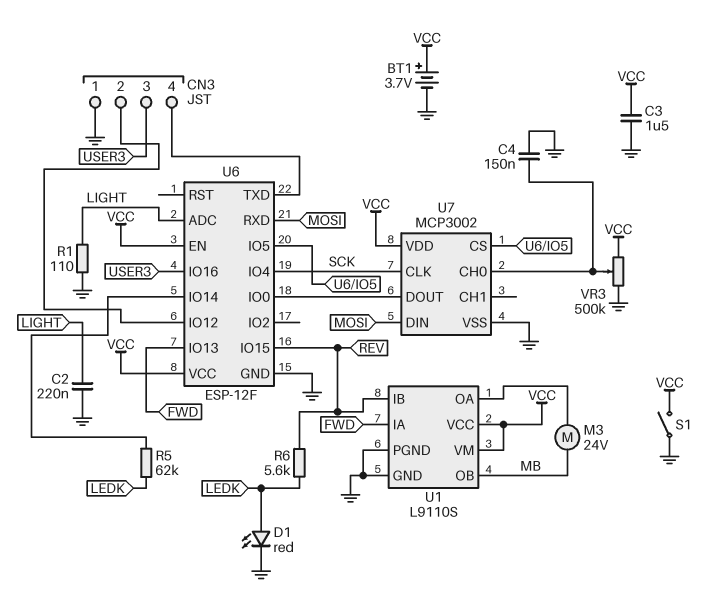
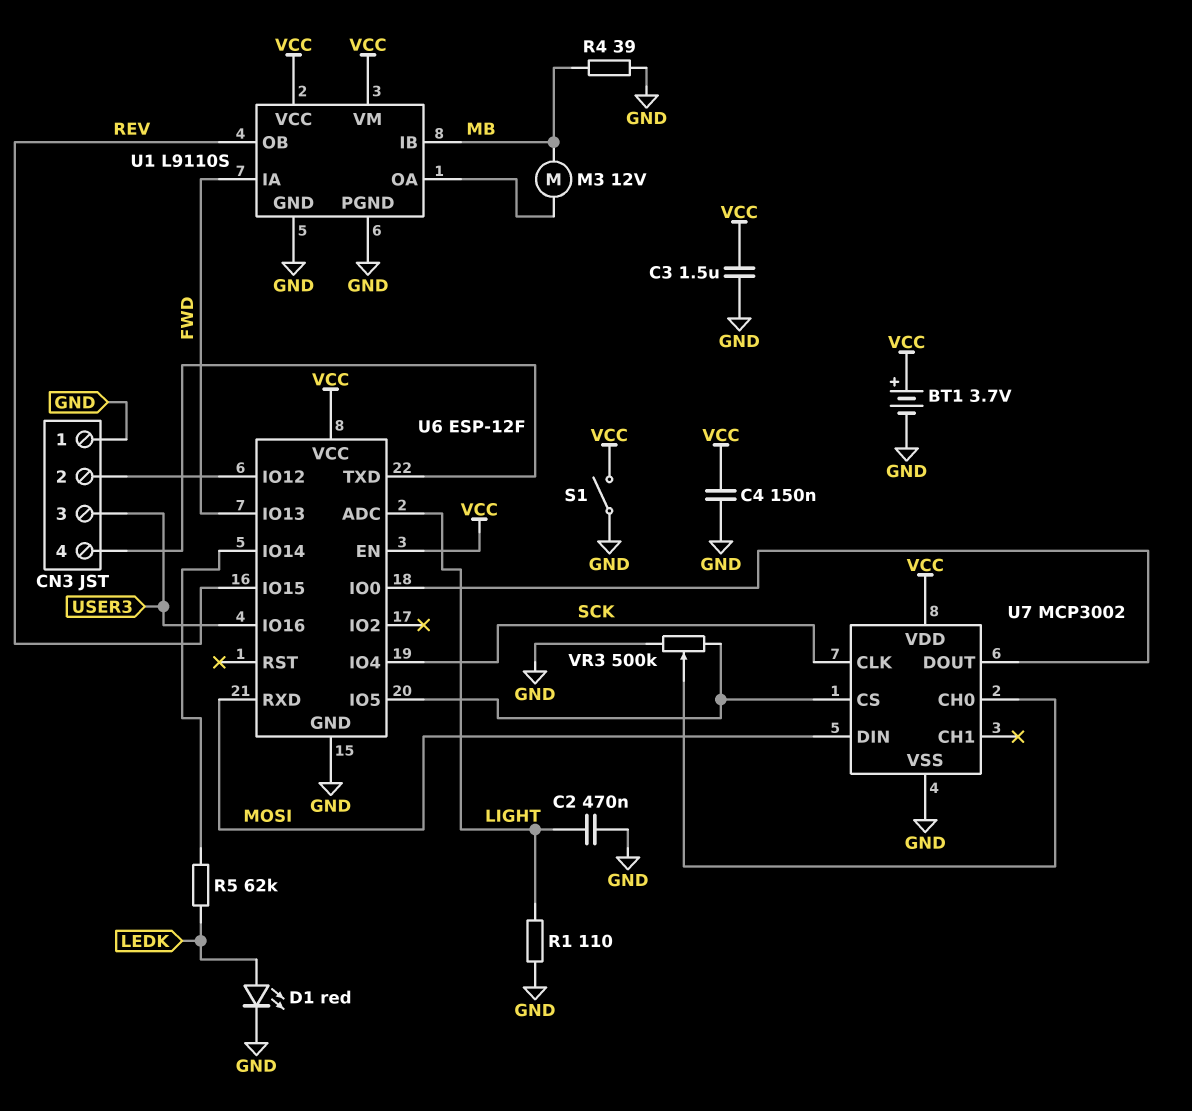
C2: 220nF (GND, LIGHT) -> 470nF (GND, LIGHT)
C4: 150nF (GND, U7/CH0) -> 150nF (GND, VCC)
M3: motor 24V (MB, U1/OA) -> motor 12V (MB, U1/OA)
R4: none -> 39 (GND, MB)
R6: 5.6k (LEDK, REV) -> none
U1 pin IB: REV -> MB
U1 pin OB: MB -> REV
VR3: 500k (GND, VCC, wiper U7/CH0) -> 500k (GND, U6/IO5, wiper U7/CH0)

